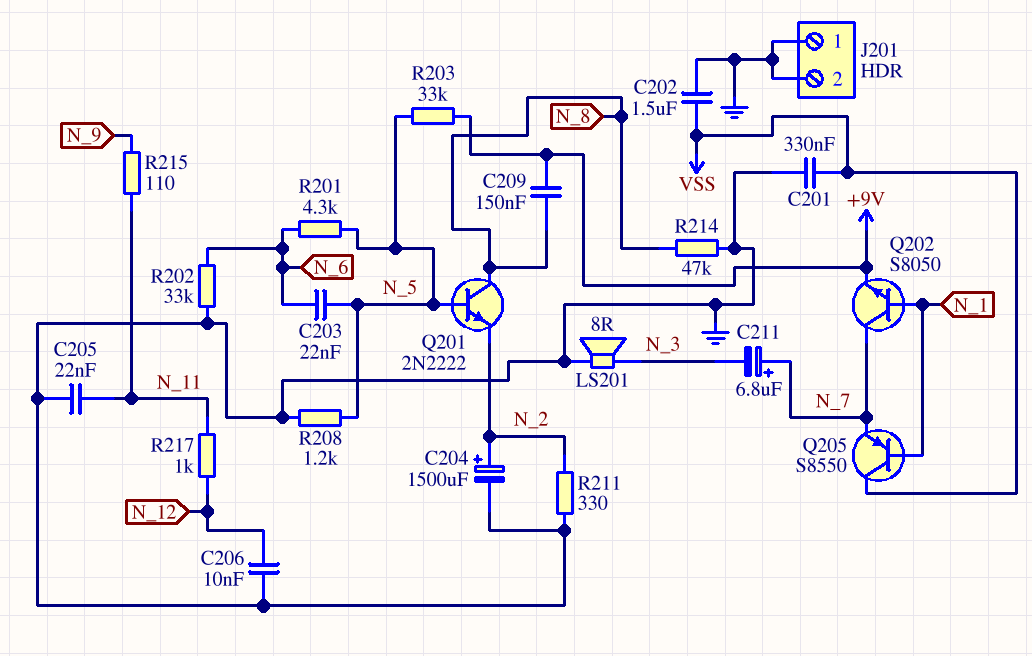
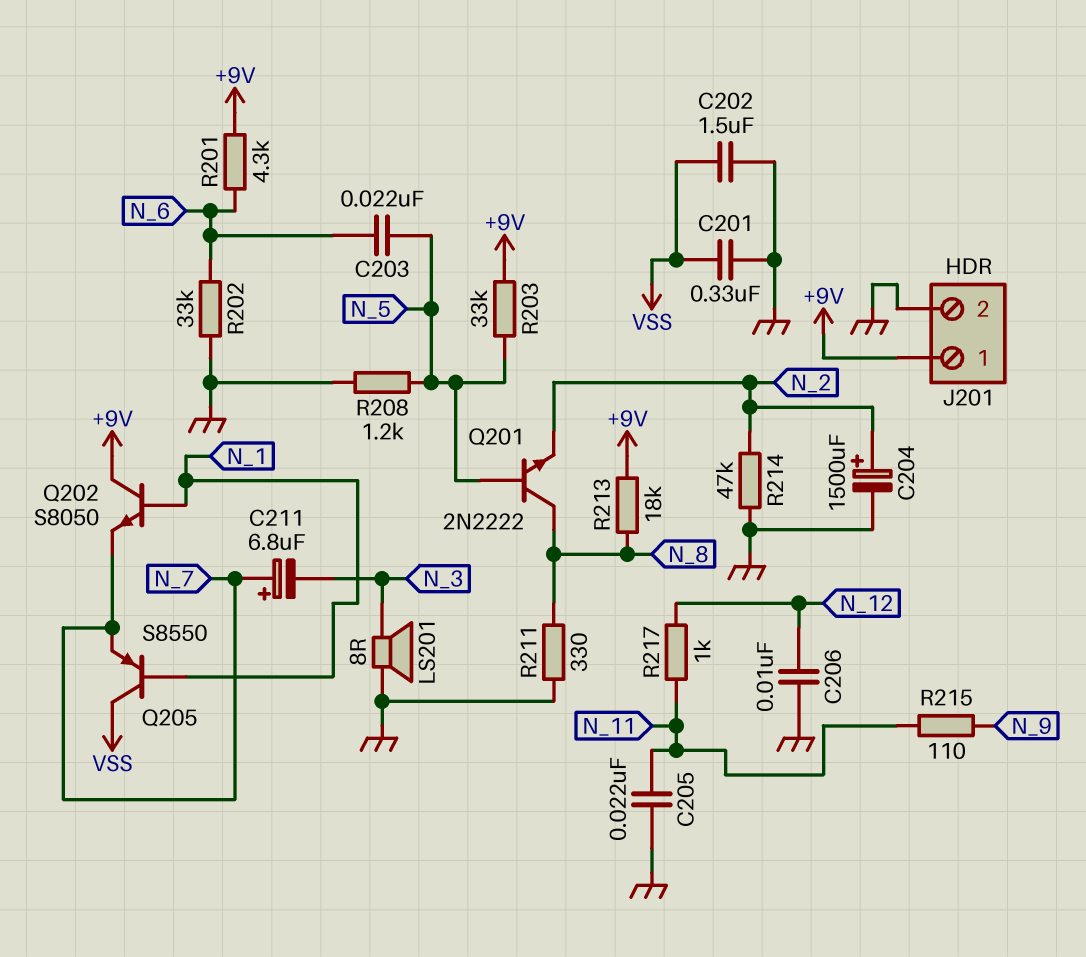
C209: 150nF (+9V, N_8) -> none
J201 pin 1: GND -> +9V
Q202: NPN S8050 (B N_1, C N_7, E +9V) -> NPN S8050 (B N_1, C +9V, E N_7)
R201: 4.3k (N_5, N_6) -> 4.3k (+9V, N_6)
R211: 330 (GND, N_2) -> 330 (GND, N_8)
R213: none -> 18k (+9V, N_8)
R214: 47k (GND, N_8) -> 47k (GND, N_2)

